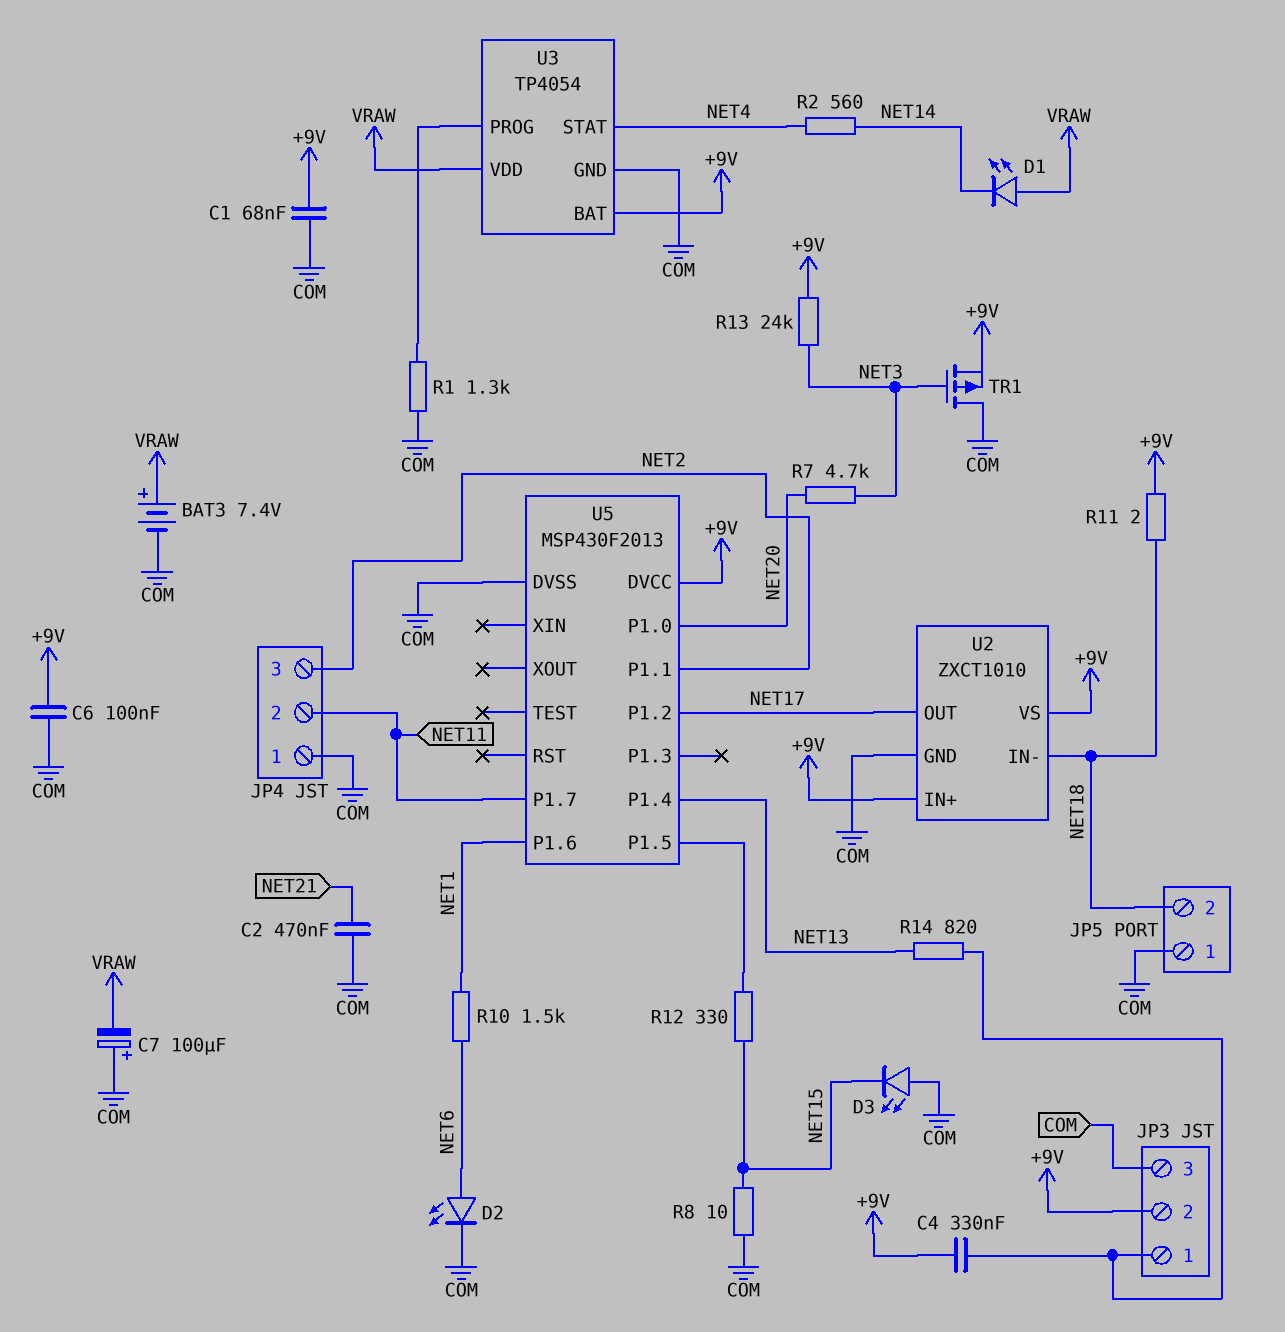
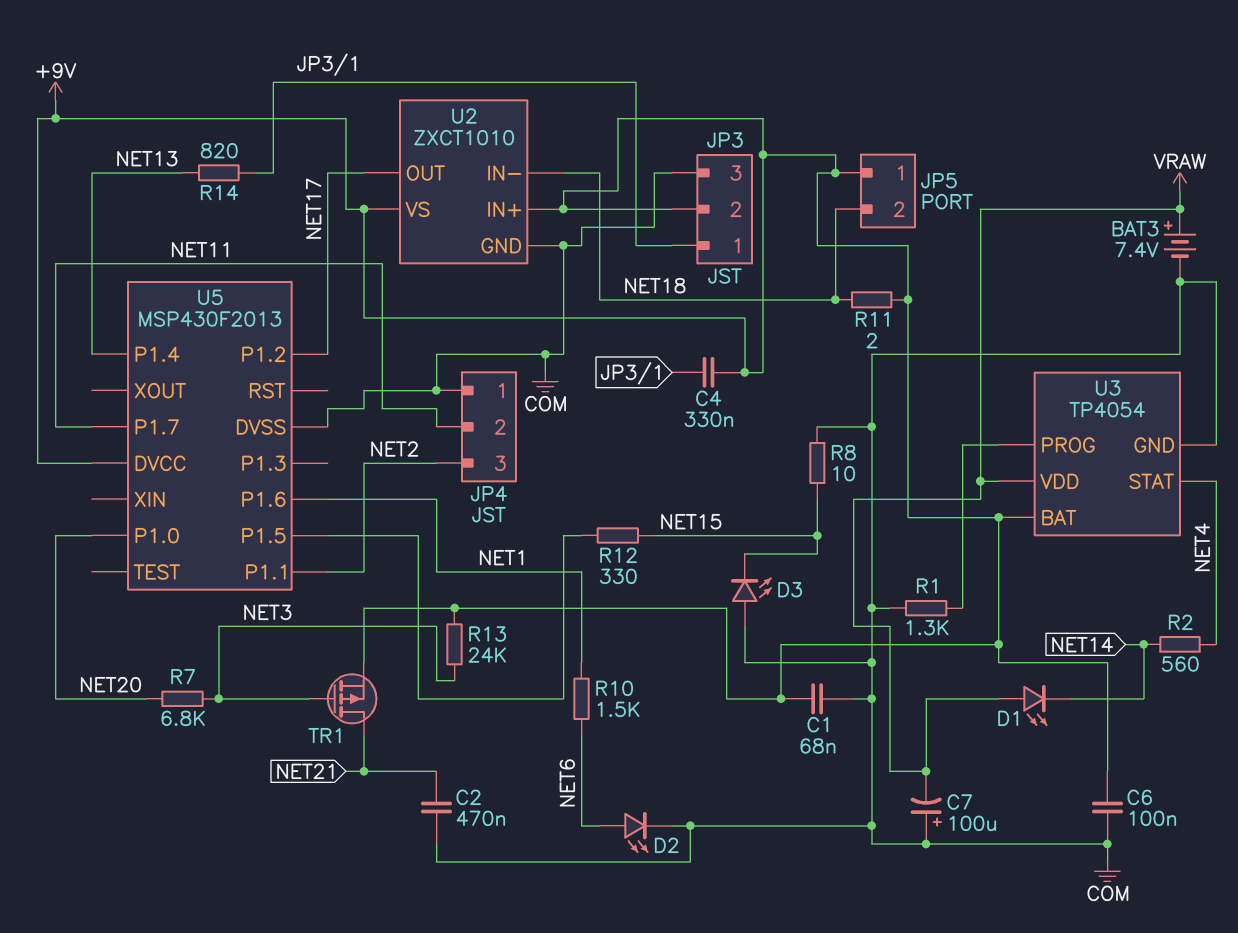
JP5 pin 1: COM -> +9V
R7: 4.7k (NET3, NET20) -> 6.8k (NET3, NET20)
TR1: PMOS (G NET3, D COM, S +9V) -> PMOS (G NET3, D NET21, S +9V)

